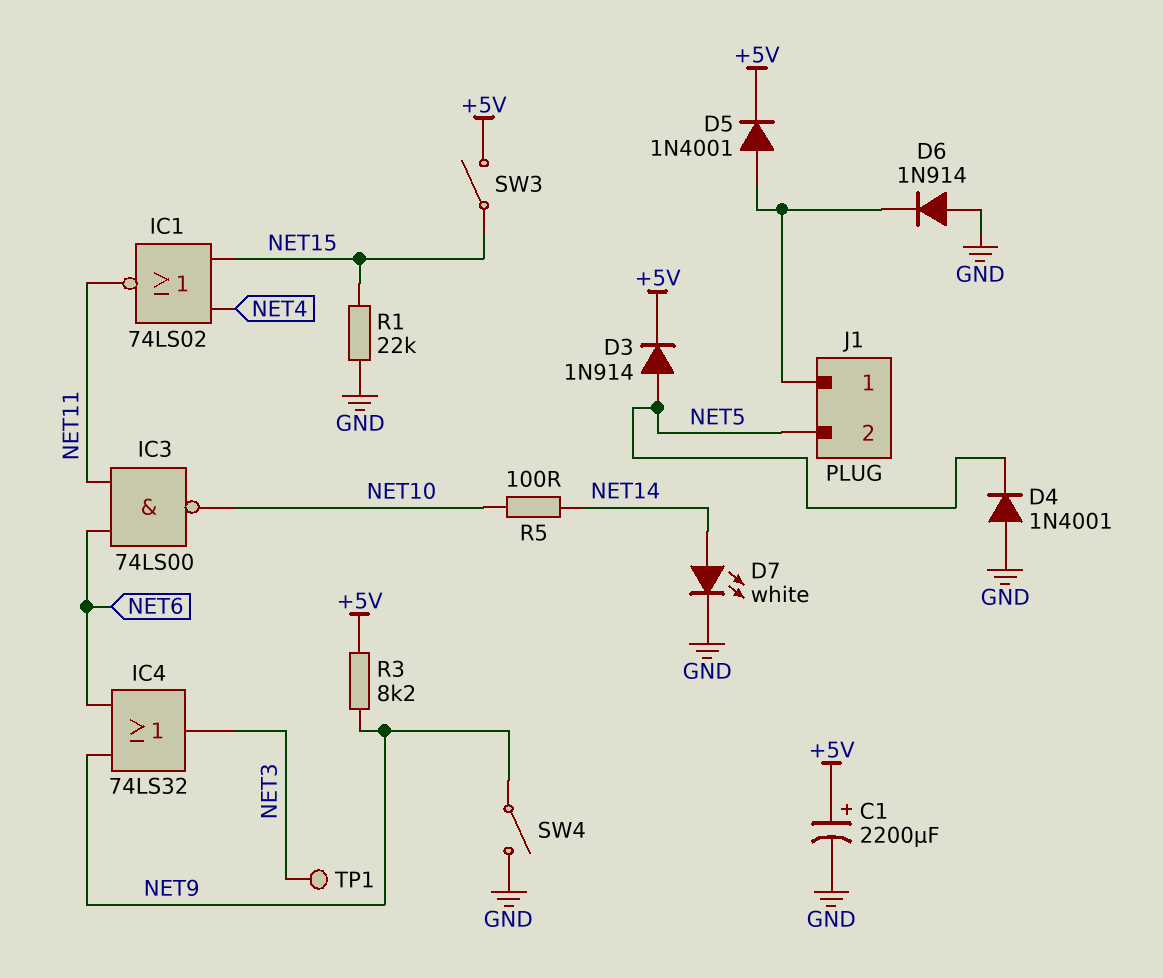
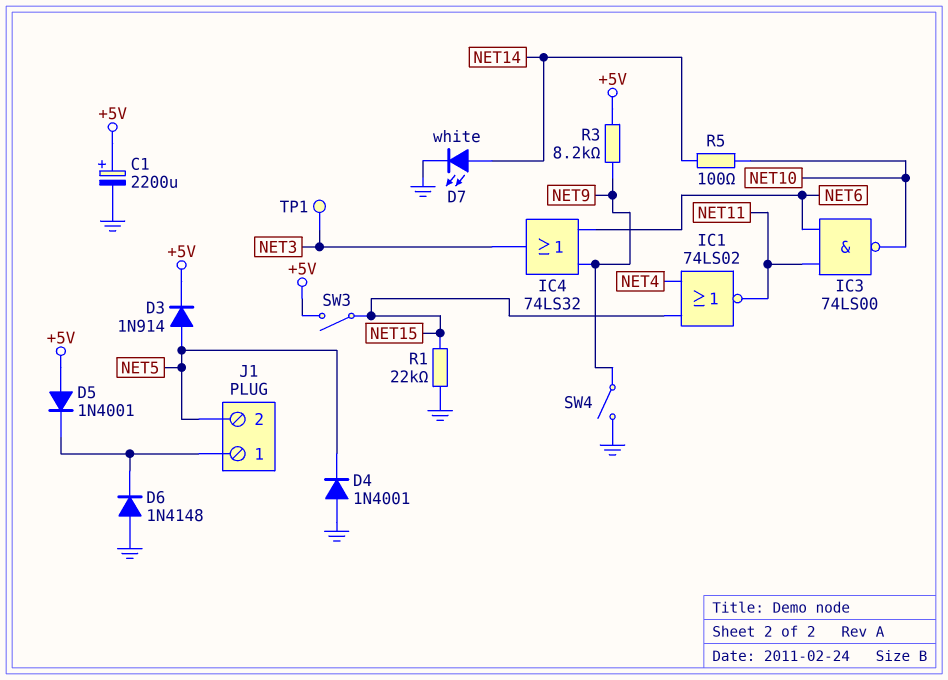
D5: diode 1N4001 (A J1/1, K +5V) -> diode 1N4001 (A +5V, K J1/1)
D6: diode 1N914 (A GND, K J1/1) -> diode 1N4148 (A GND, K J1/1)

